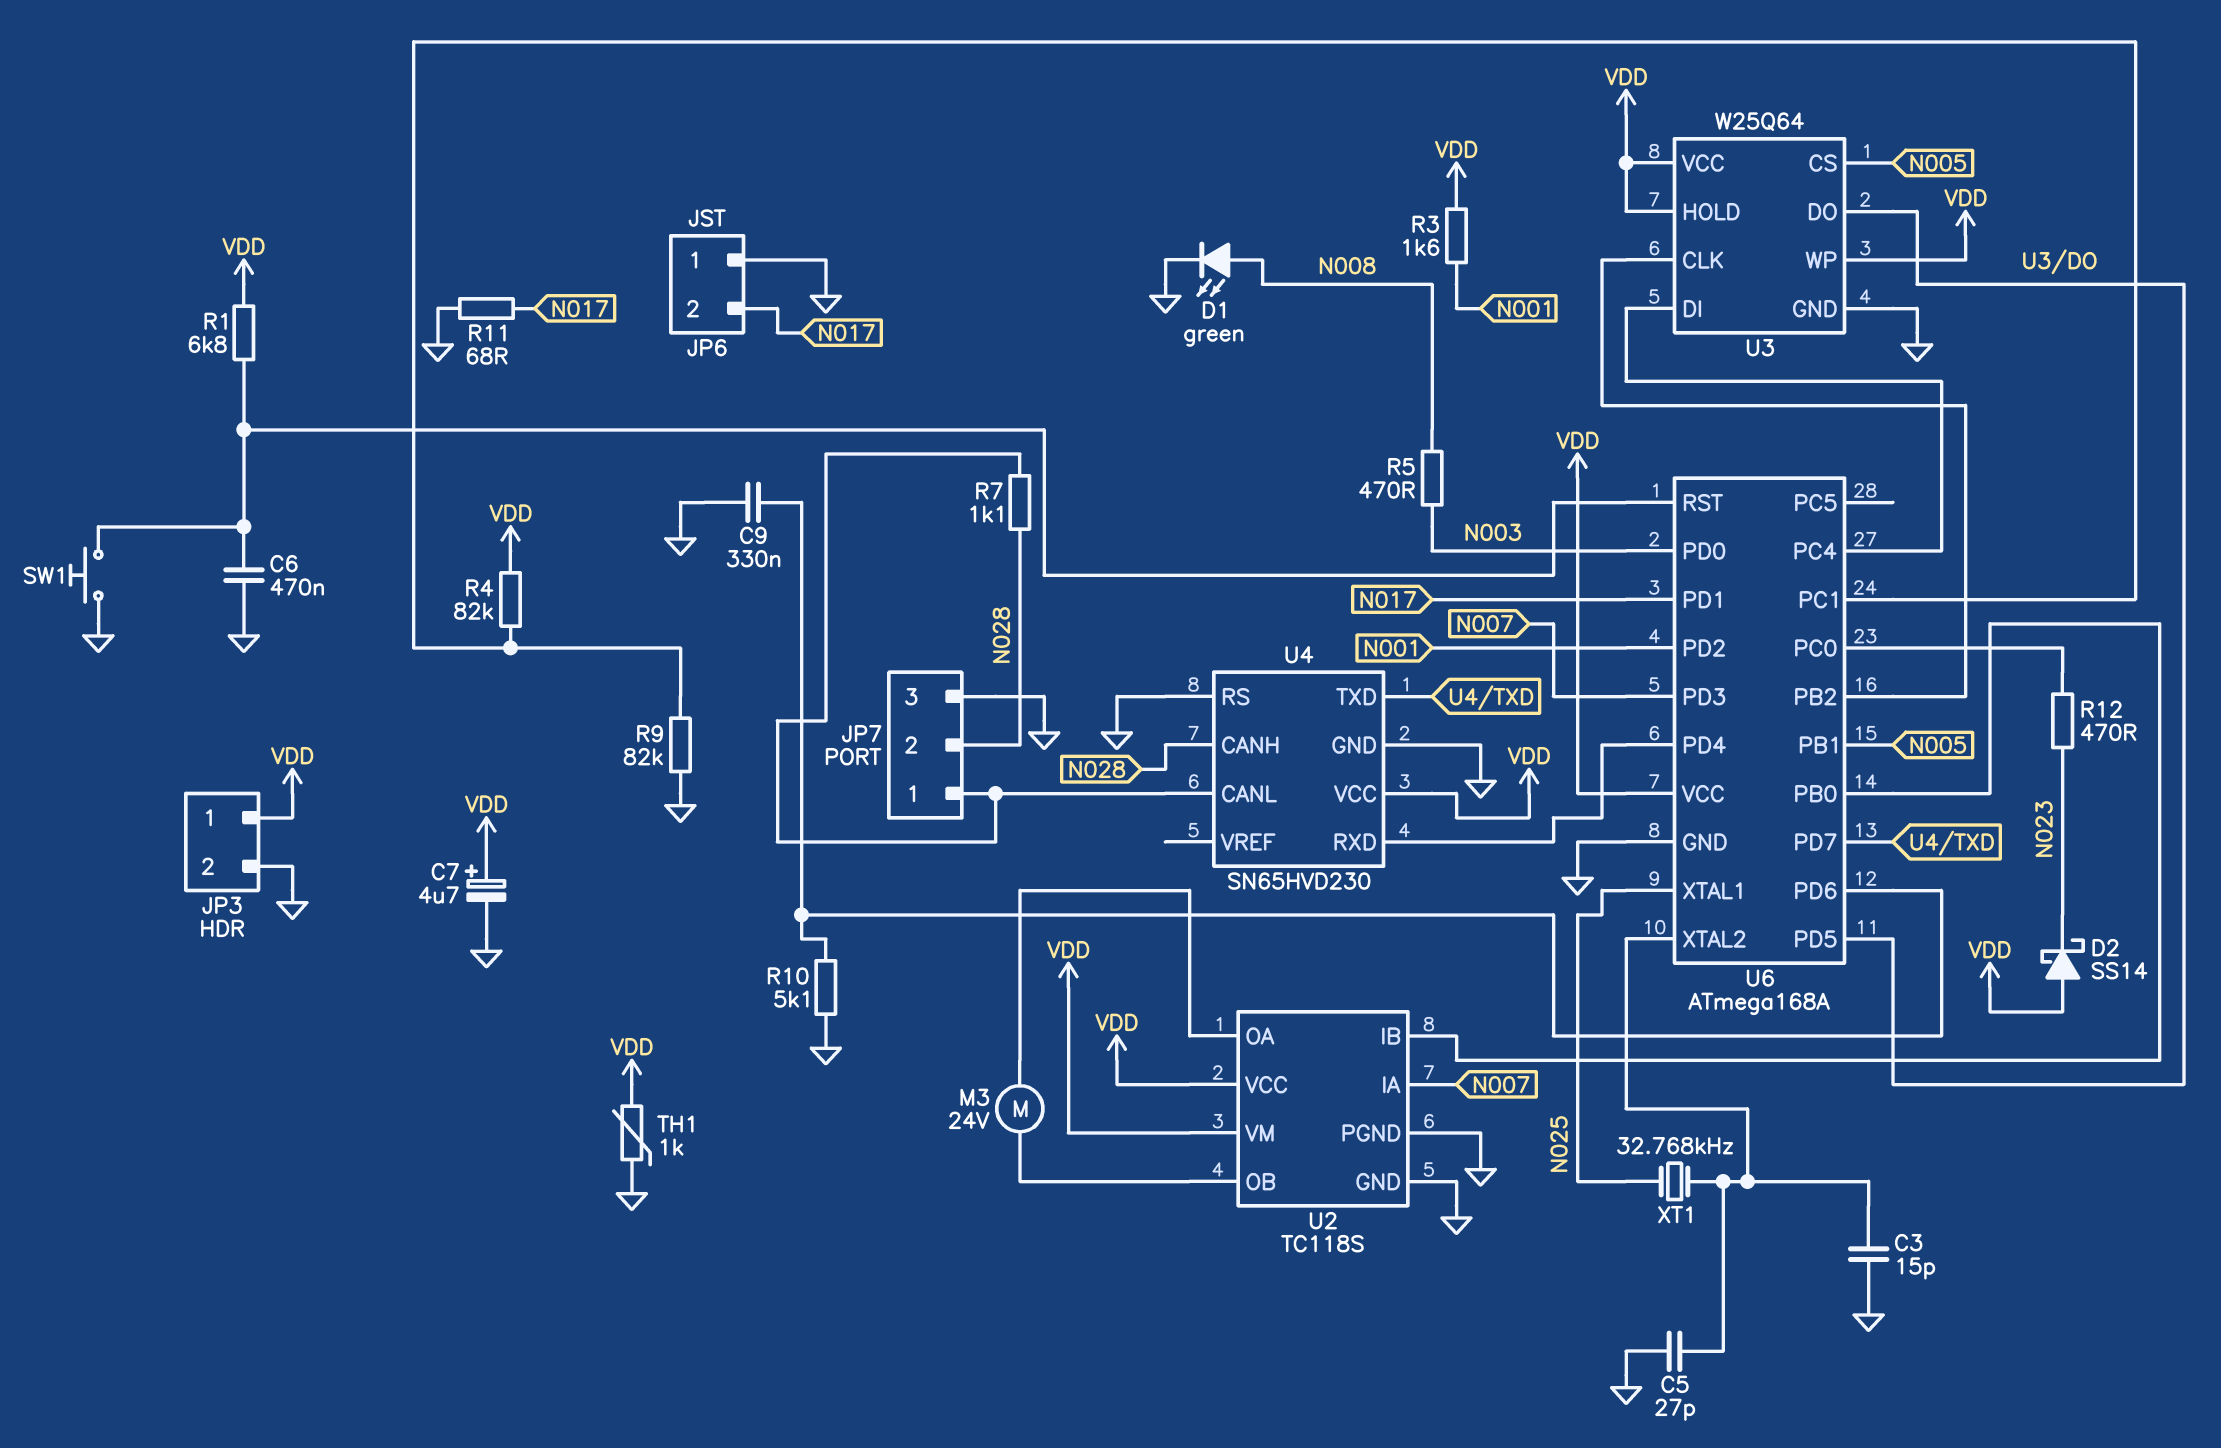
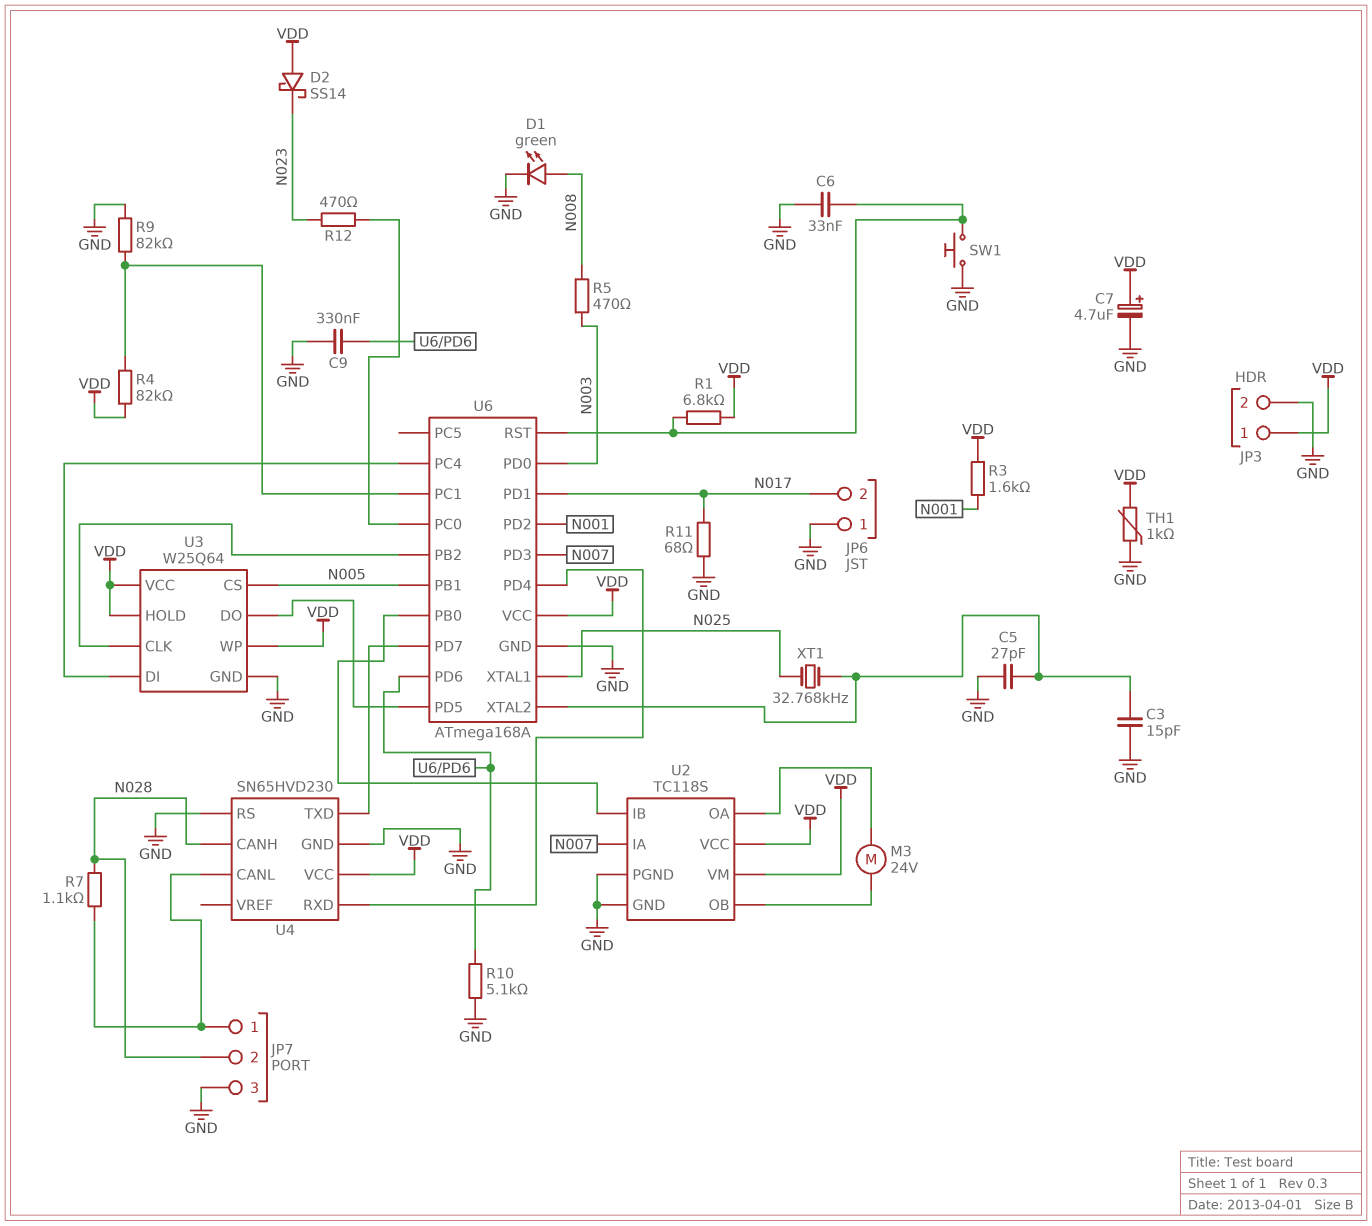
C6: 470nF (GND, U6/RST) -> 33nF (GND, U6/RST)

